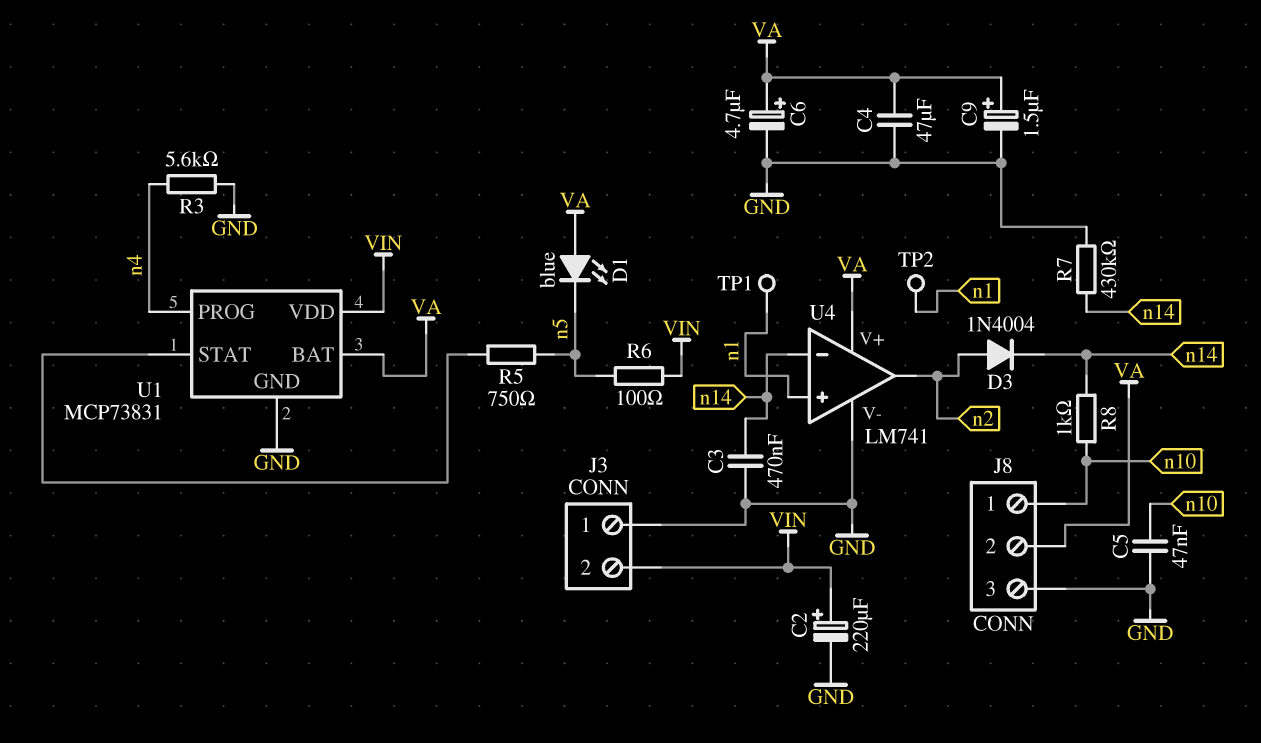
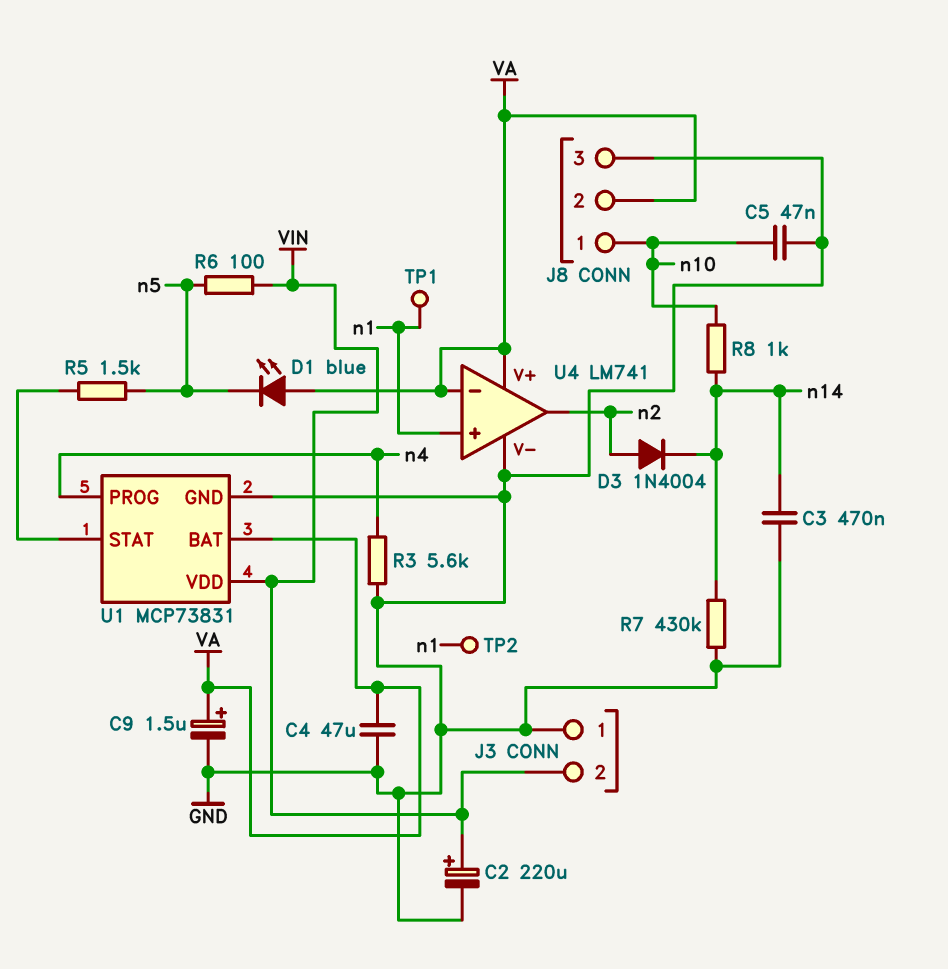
C6: 4.7uF (plus VA, minus GND) -> none
R5: 750 (U1/STAT, n5) -> 1.5k (U1/STAT, n5)
U4 pin in-: n14 -> VA

